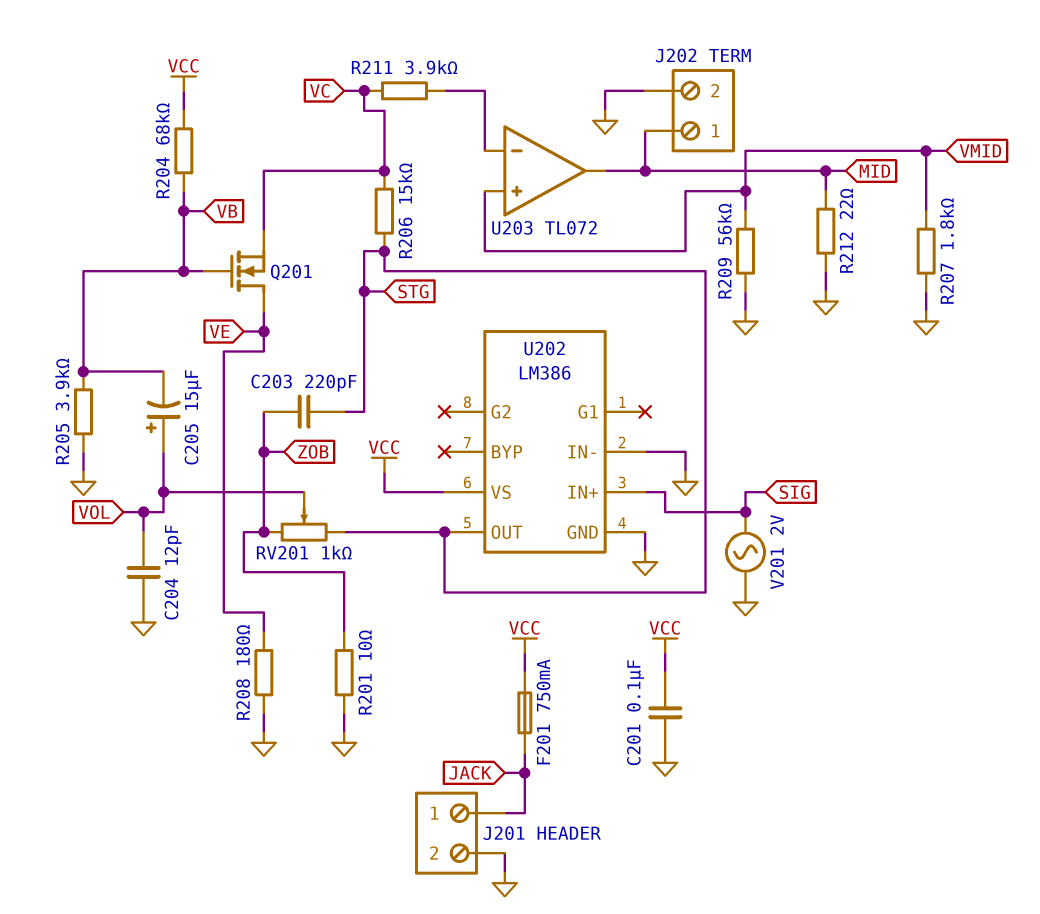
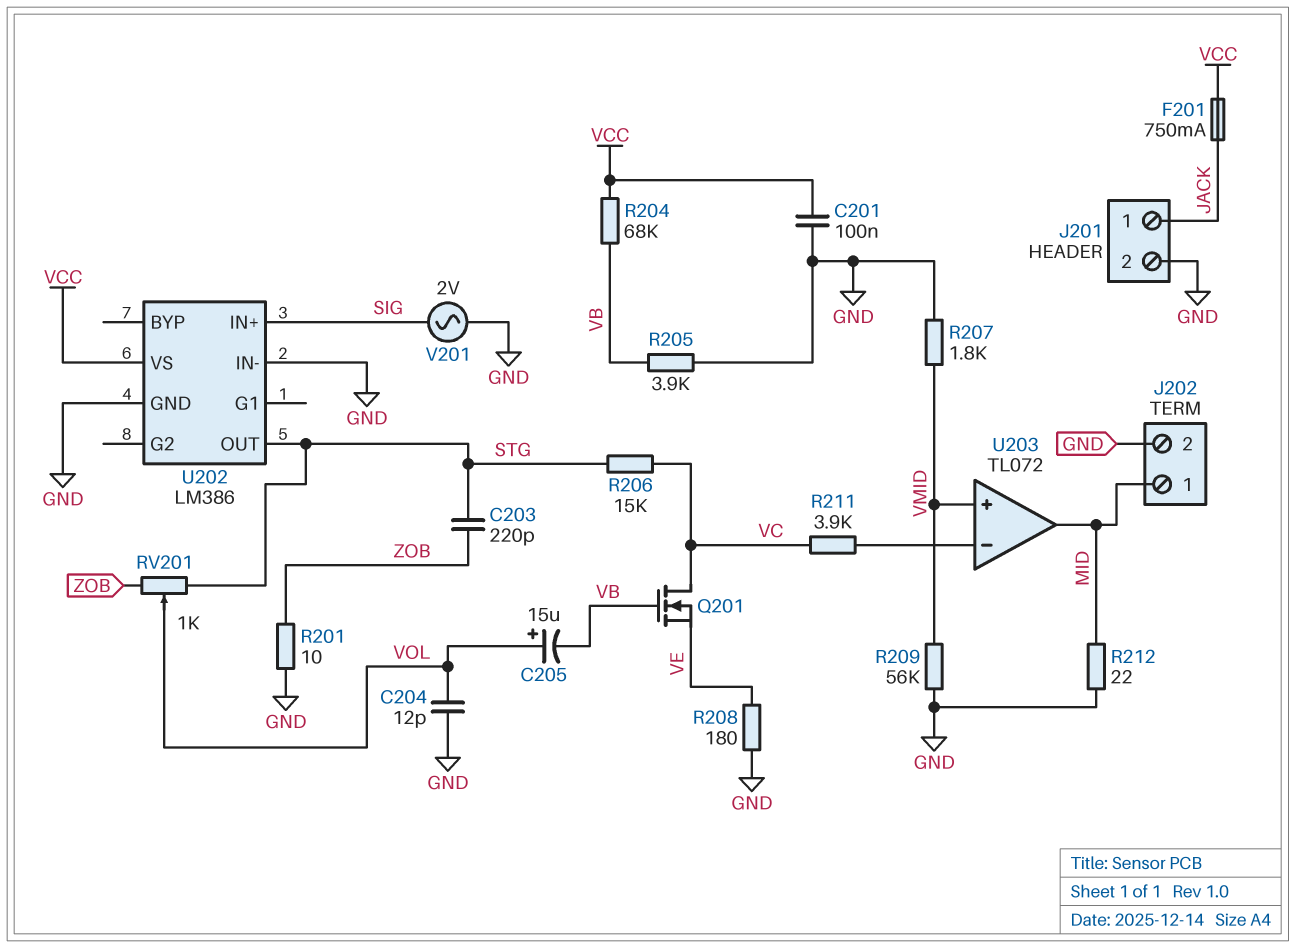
Q201: NMOS (G VB, D VE, S VC) -> NMOS (G VB, D VC, S VE)

